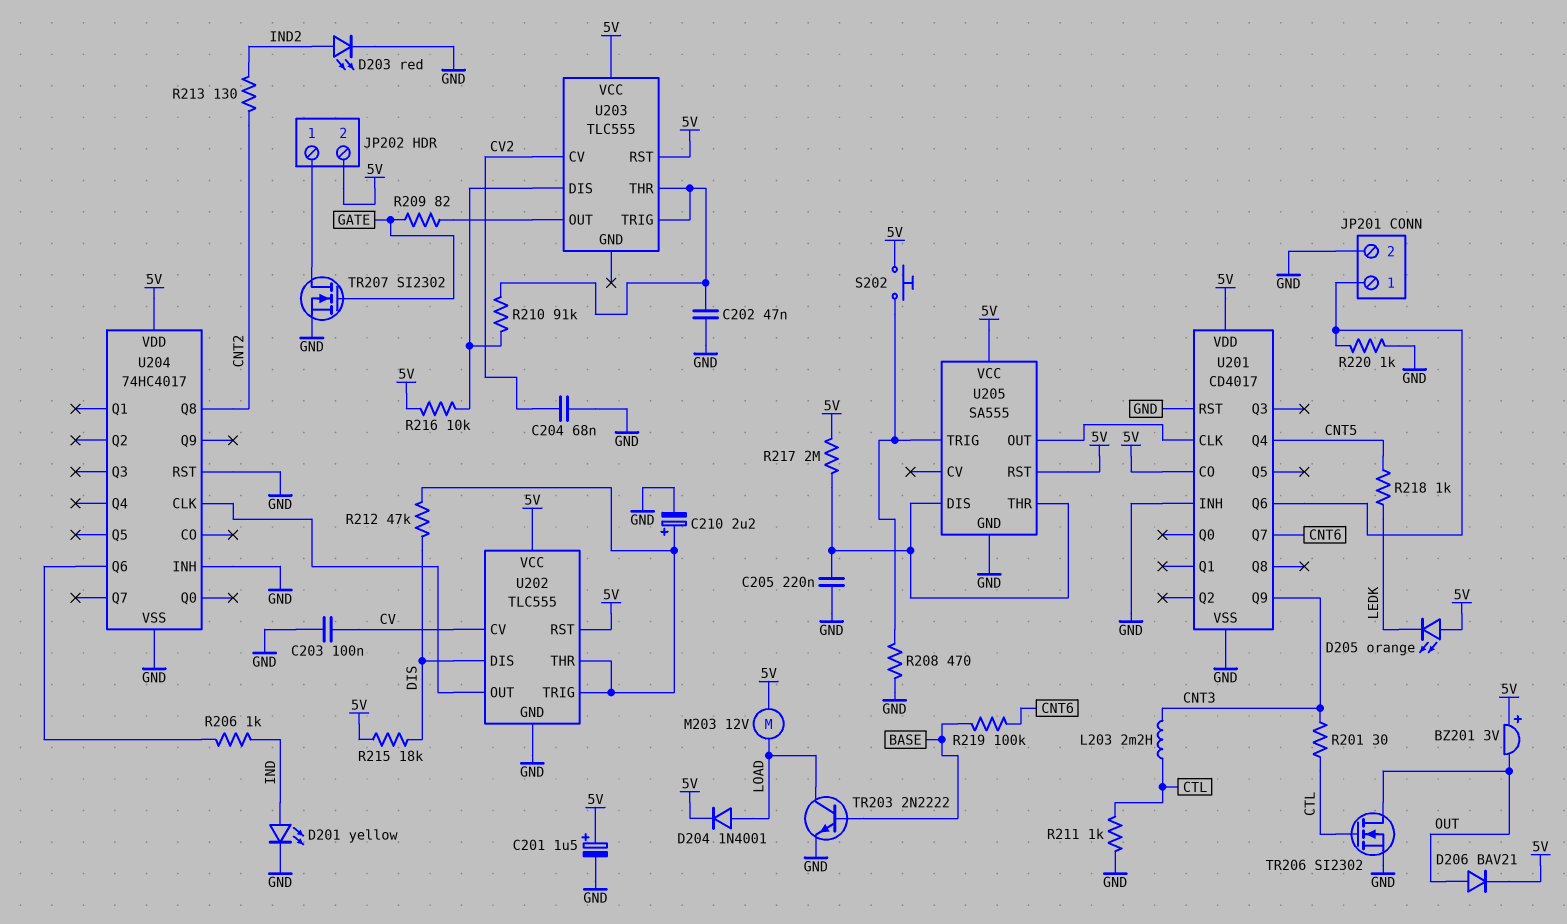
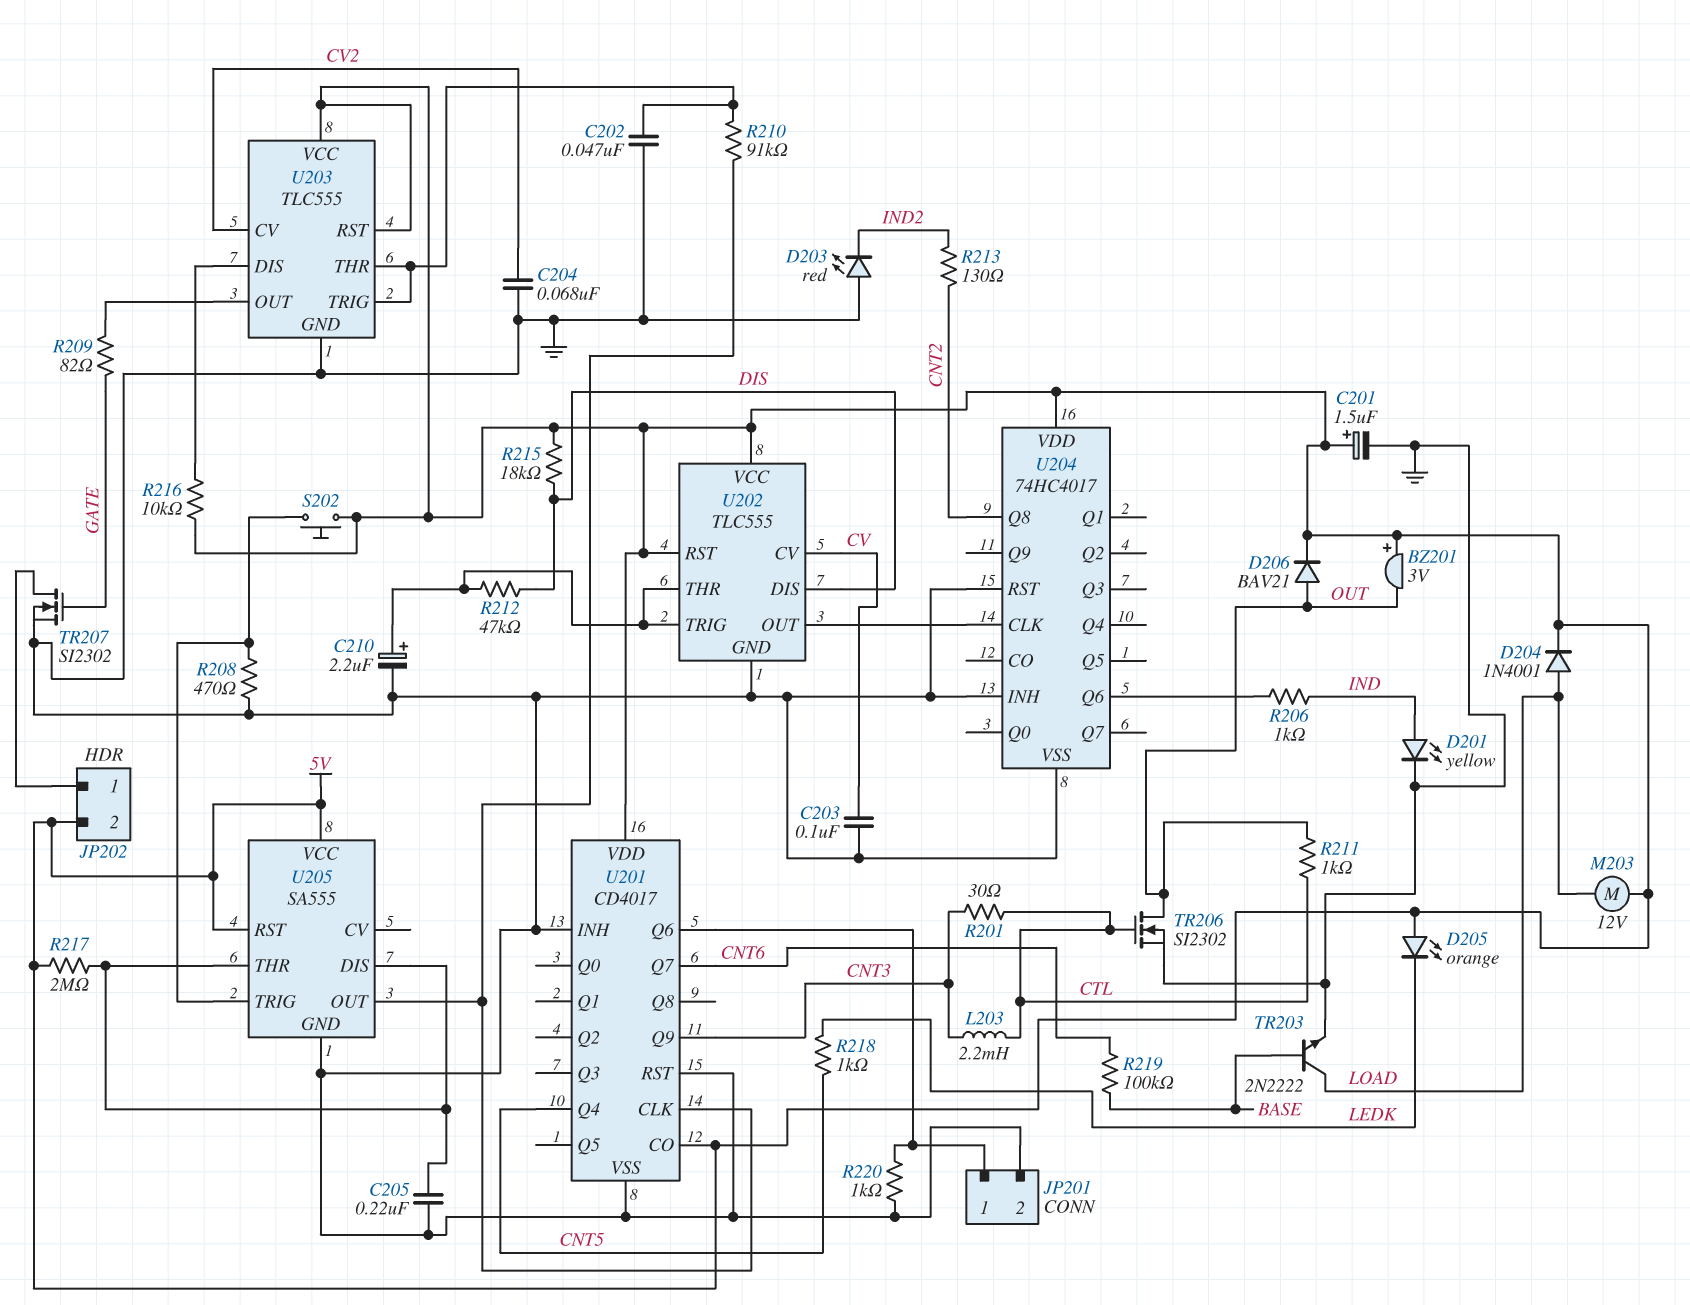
D203: LED red (A IND2, K GND) -> LED red (A GND, K IND2)
R210: 91k (U203/DIS, U203/THR) -> 91k (U201/CLK, U203/THR)
R211: 1k (CTL, GND) -> 1k (CTL, OUT)
U203 pin GND: none -> GND

